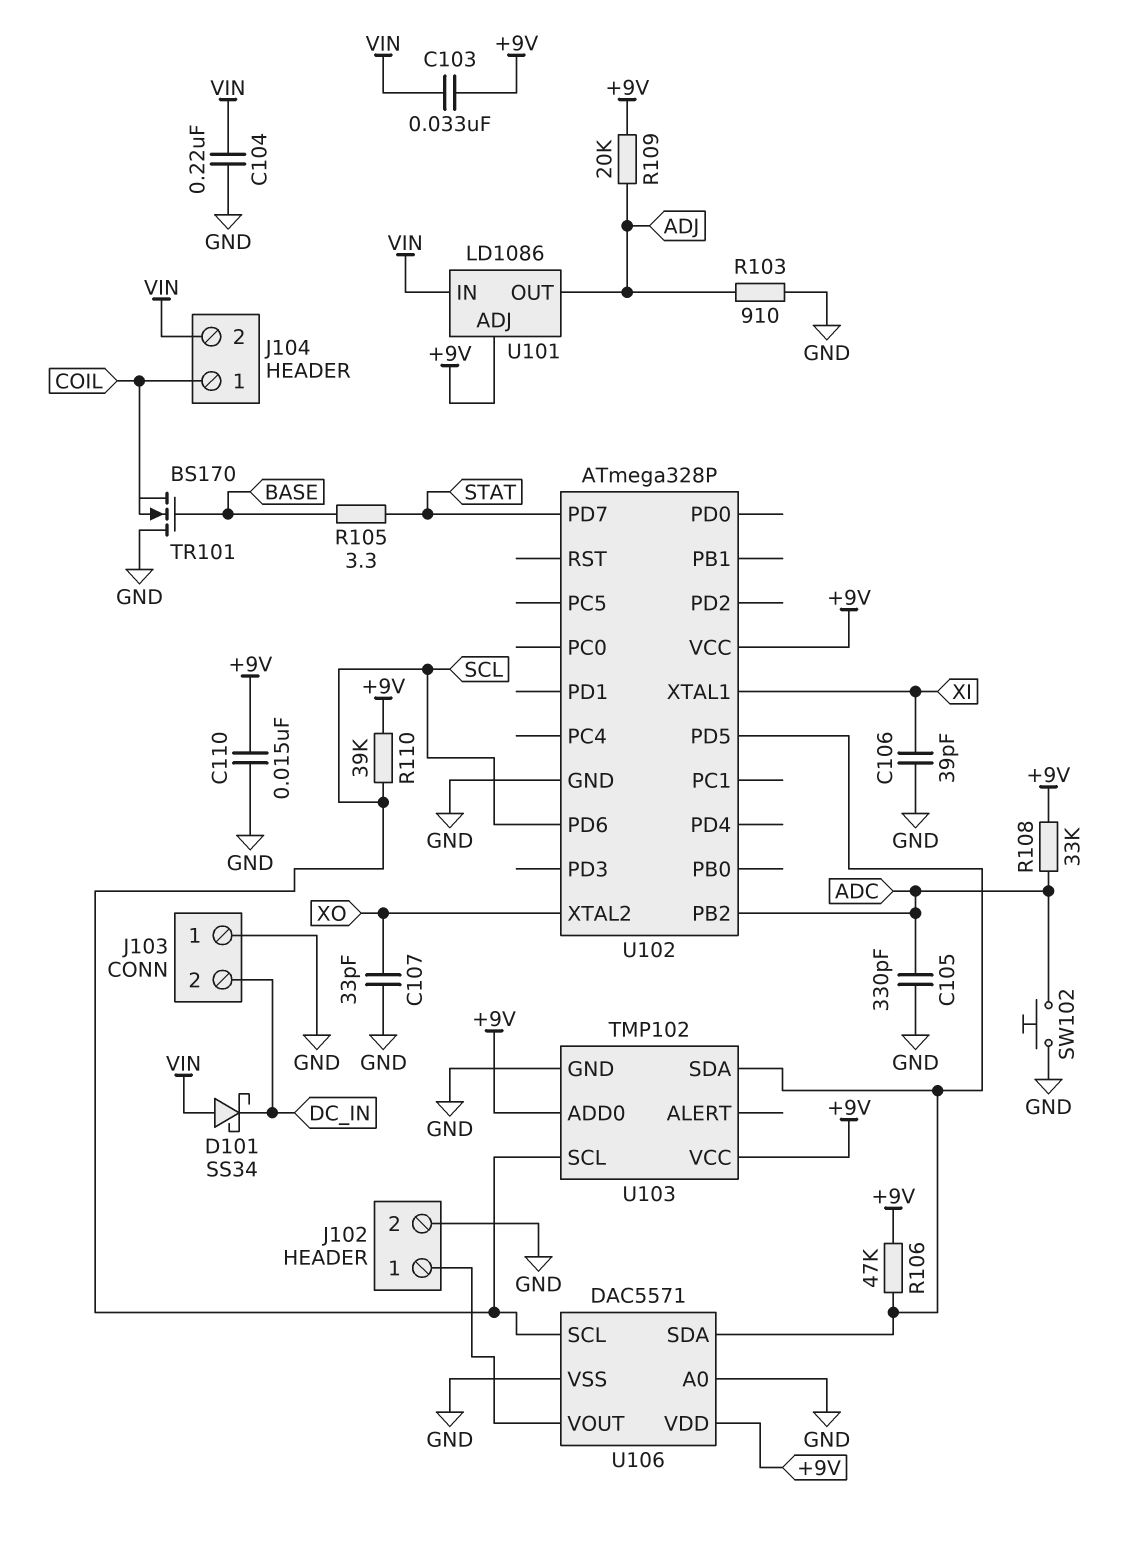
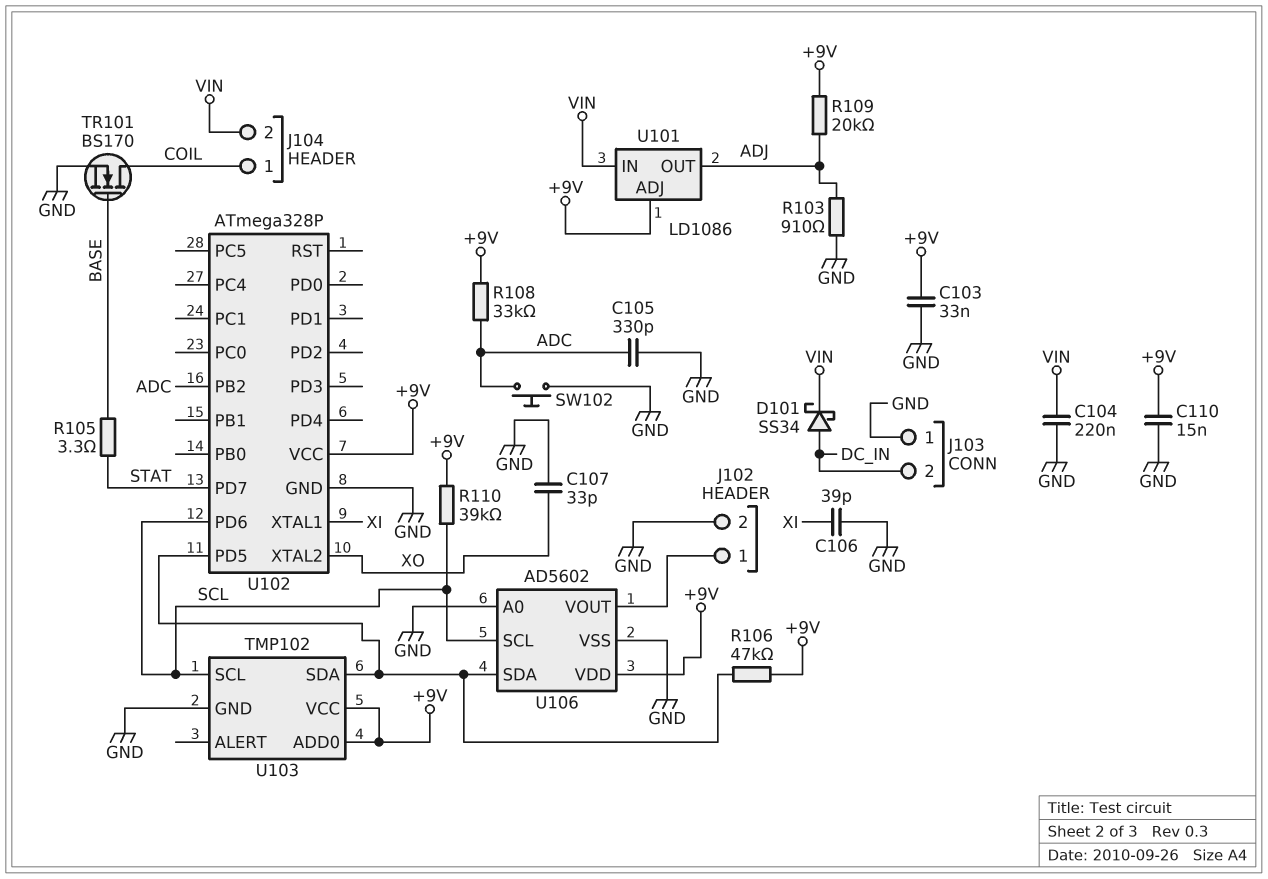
C103: 33nF (+9V, VIN) -> 33nF (+9V, GND)
D101: schottky SS34 (A VIN, K DC_IN) -> schottky SS34 (A DC_IN, K VIN)
TR101: NMOS BS170 (G BASE, D GND, S COIL) -> NMOS BS170 (G BASE, D COIL, S GND)
U106: DAC5571 -> AD5602

